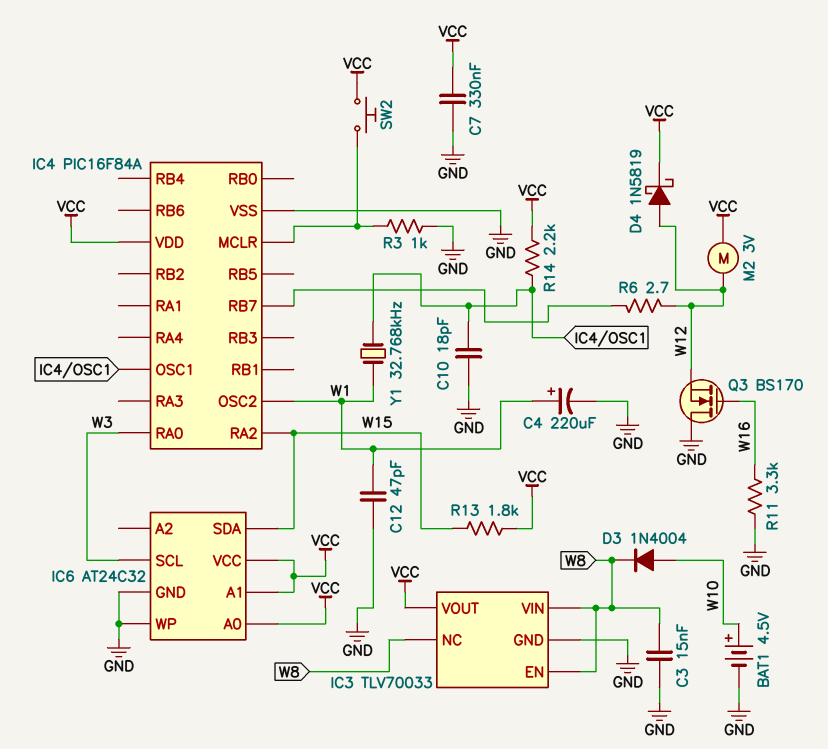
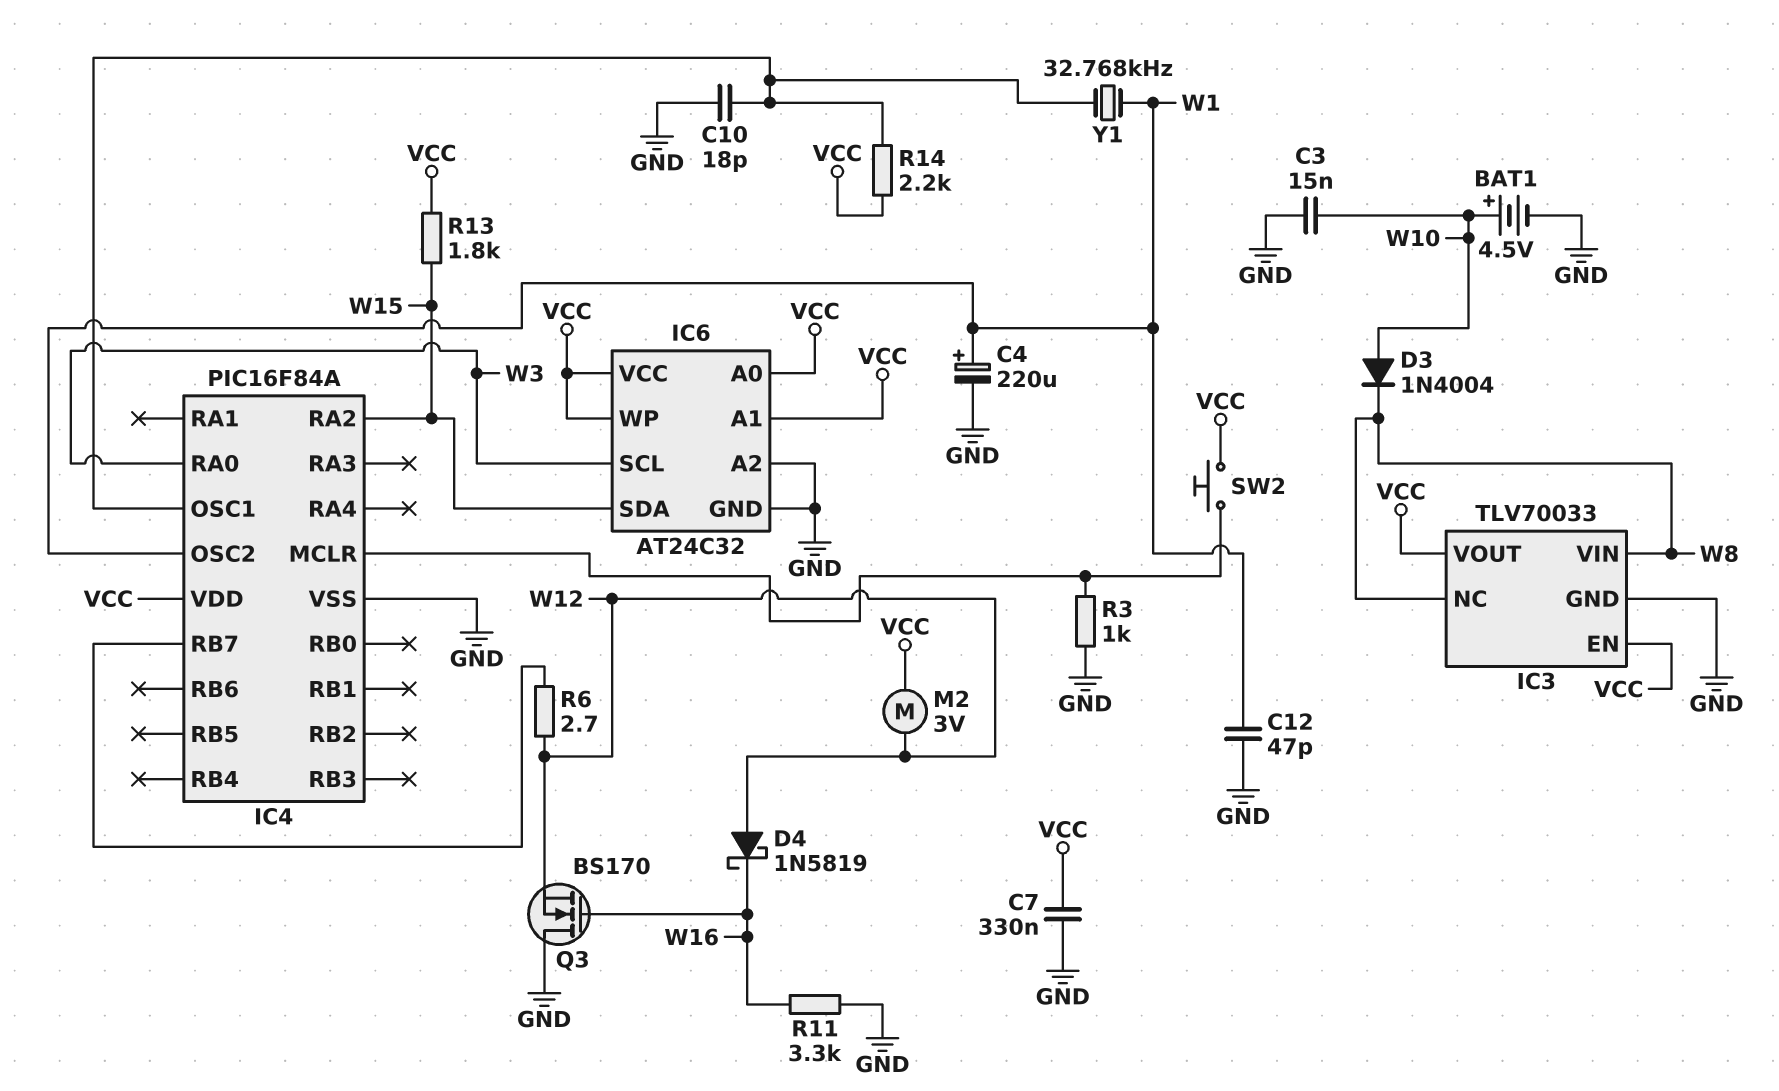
C3: 15nF (GND, W8) -> 15nF (GND, W10)
D4: schottky 1N5819 (A W12, K VCC) -> schottky 1N5819 (A W12, K W16)
IC3 pin EN: W8 -> VCC
IC6 pin A2: none -> GND
IC6 pin WP: GND -> VCC

